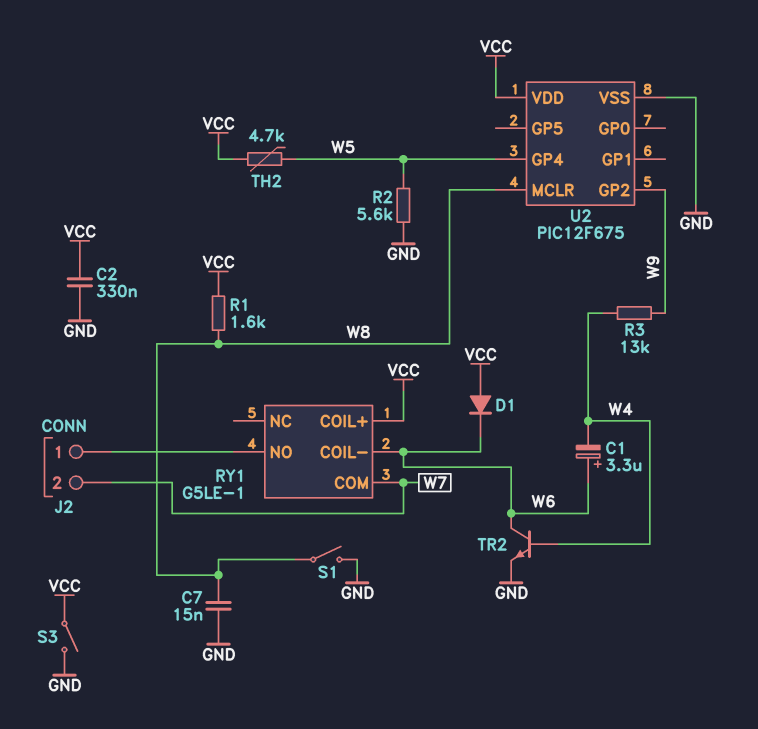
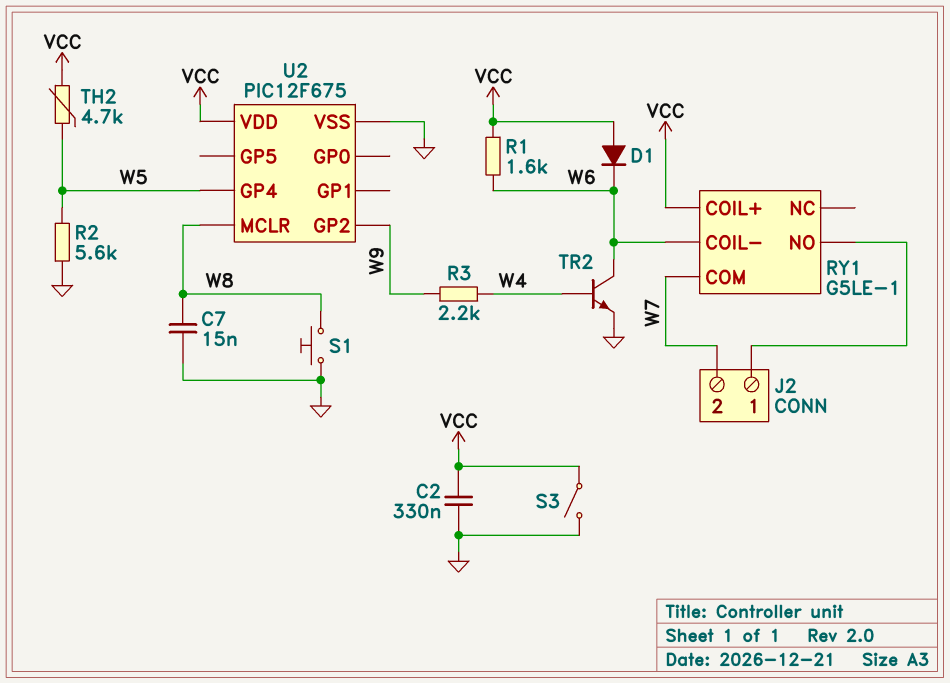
C1: 3.3uF (plus W6, minus W4) -> none
R1: 1.6k (VCC, W8) -> 1.6k (VCC, W6)
R3: 13k (W4, W9) -> 2.2k (W4, W9)
S1: switch (GND, W8) -> button (GND, W8)

